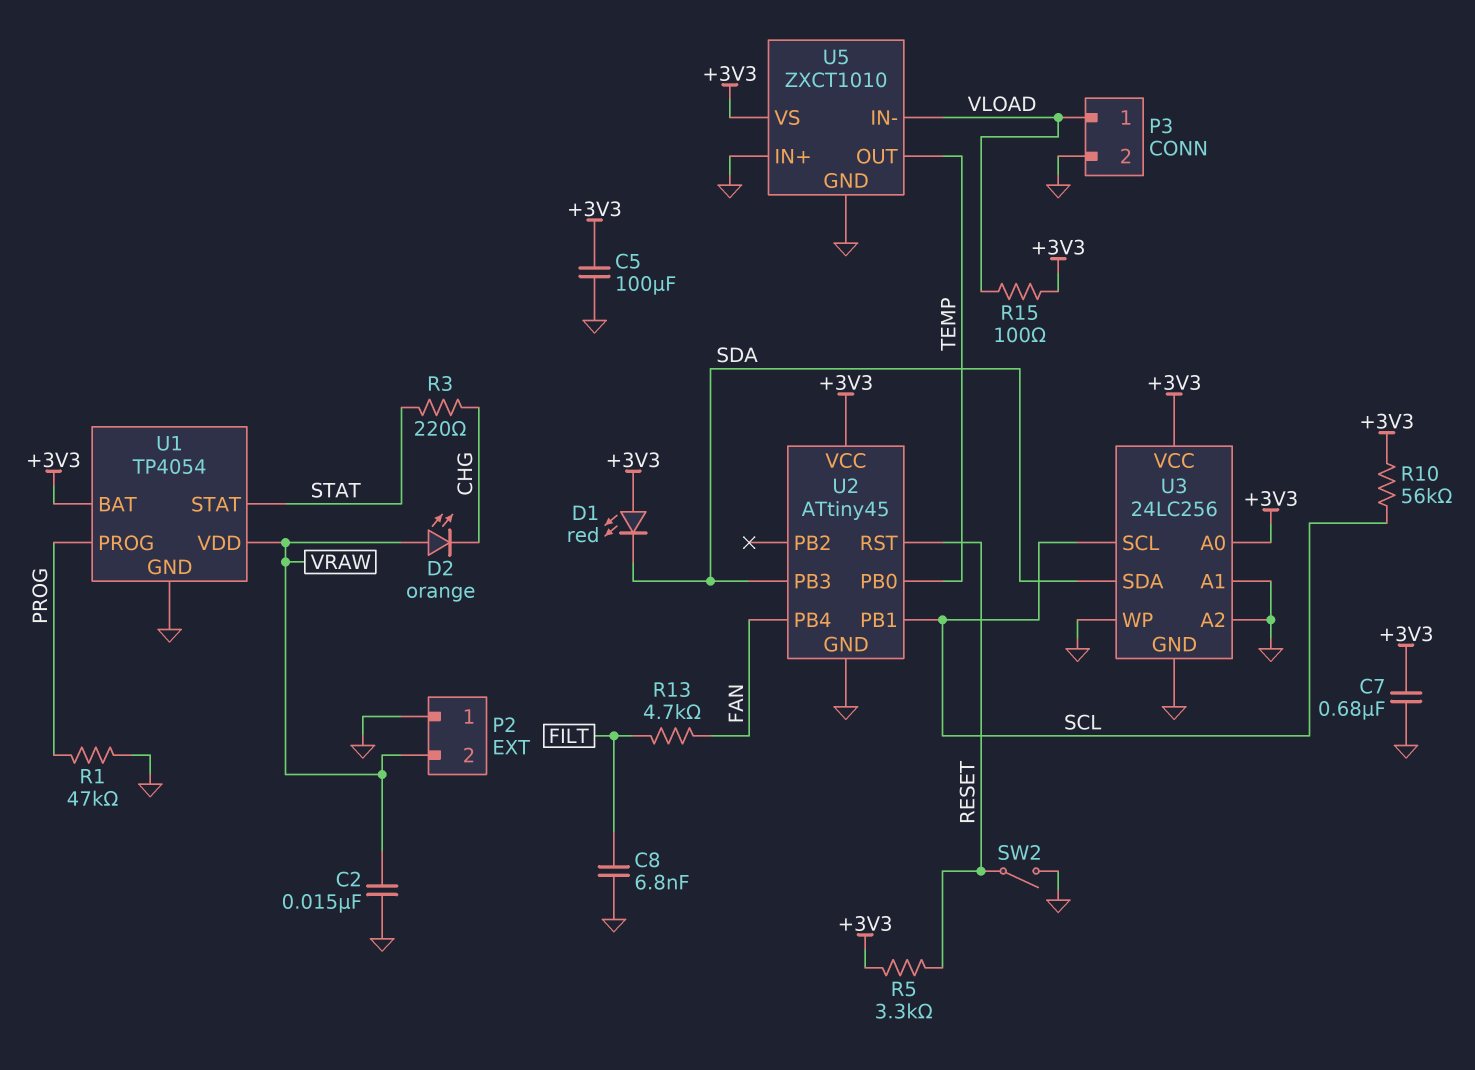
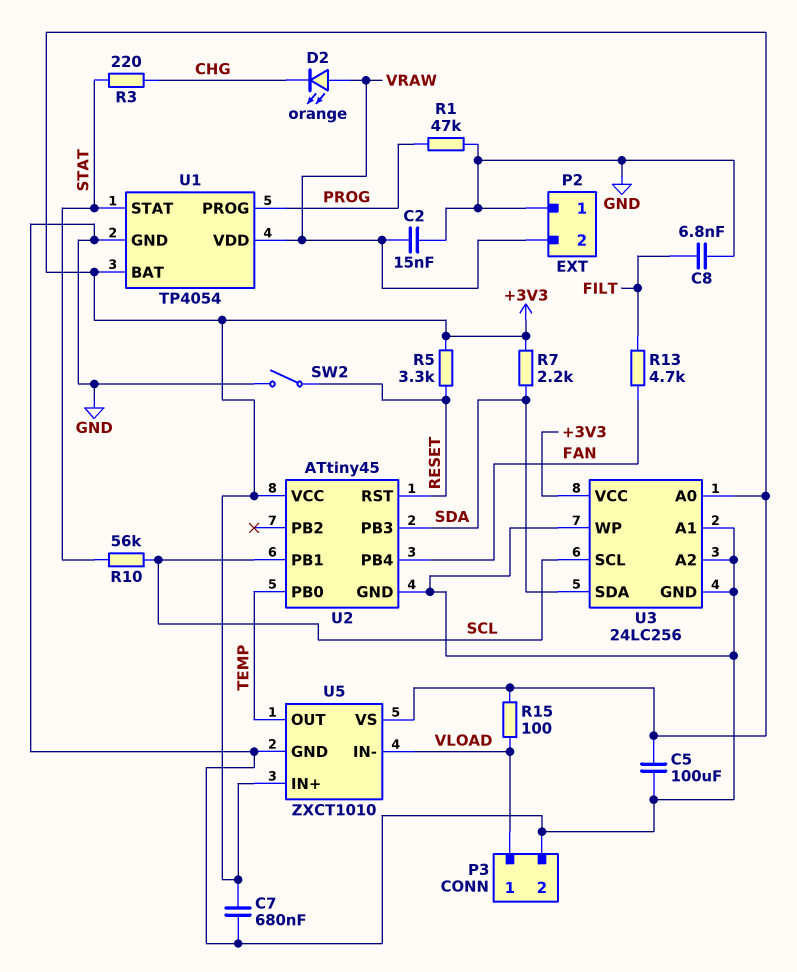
D1: LED red (A +3V3, K SDA) -> none
R7: none -> 2.2k (+3V3, SDA)
R10: 56k (+3V3, SCL) -> 56k (SCL, STAT)
U5 pin IN+: GND -> +3V3

